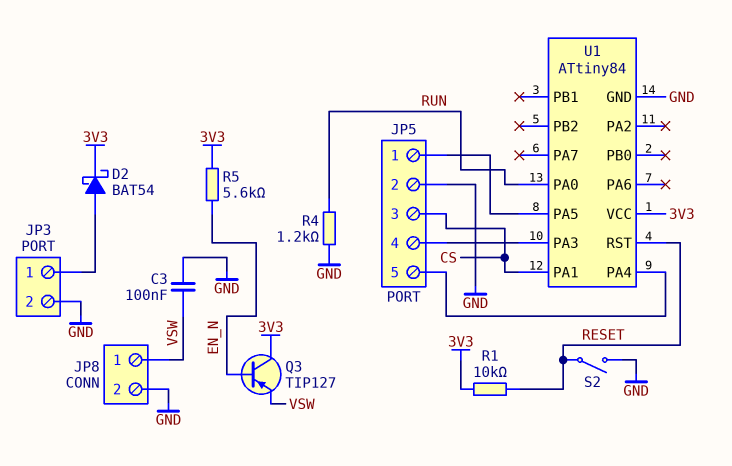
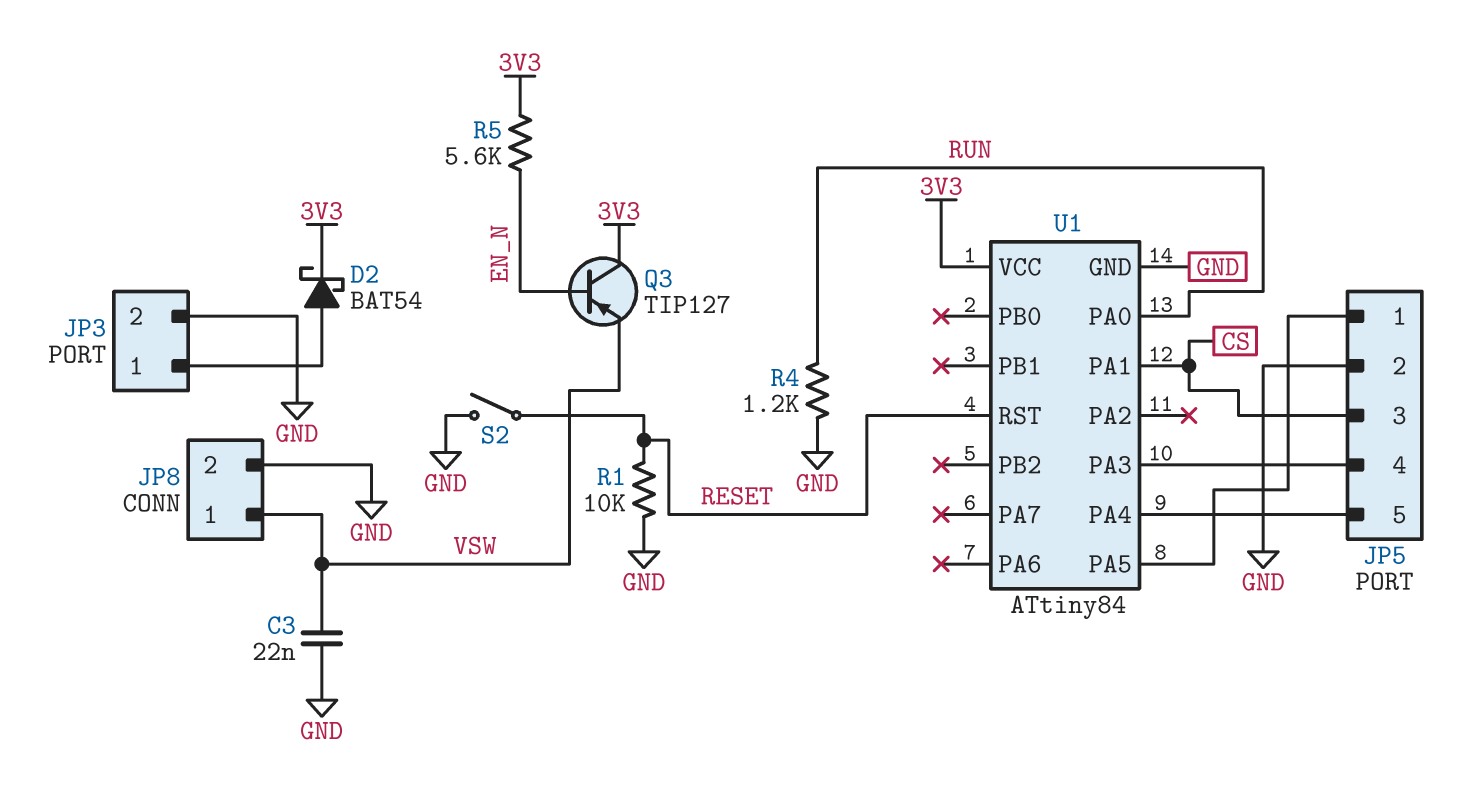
C3: 100nF (GND, VSW) -> 22nF (GND, VSW)
R1: 10k (3V3, RESET) -> 10k (GND, RESET)

